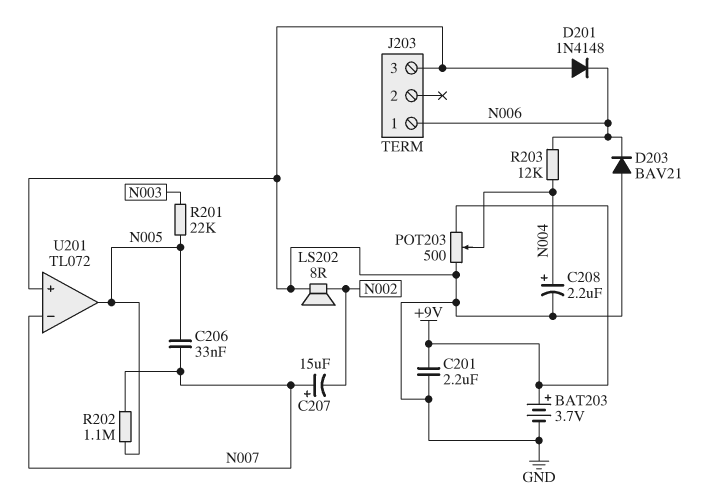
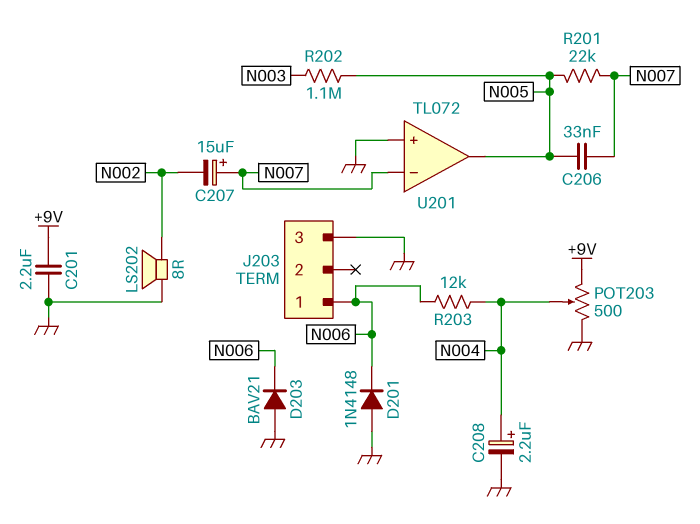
BAT203: 3.7V (plus +9V, minus GND) -> none
R201: 22k (N003, N005) -> 22k (N005, N007)
R202: 1.1M (N005, N007) -> 1.1M (N003, N005)

